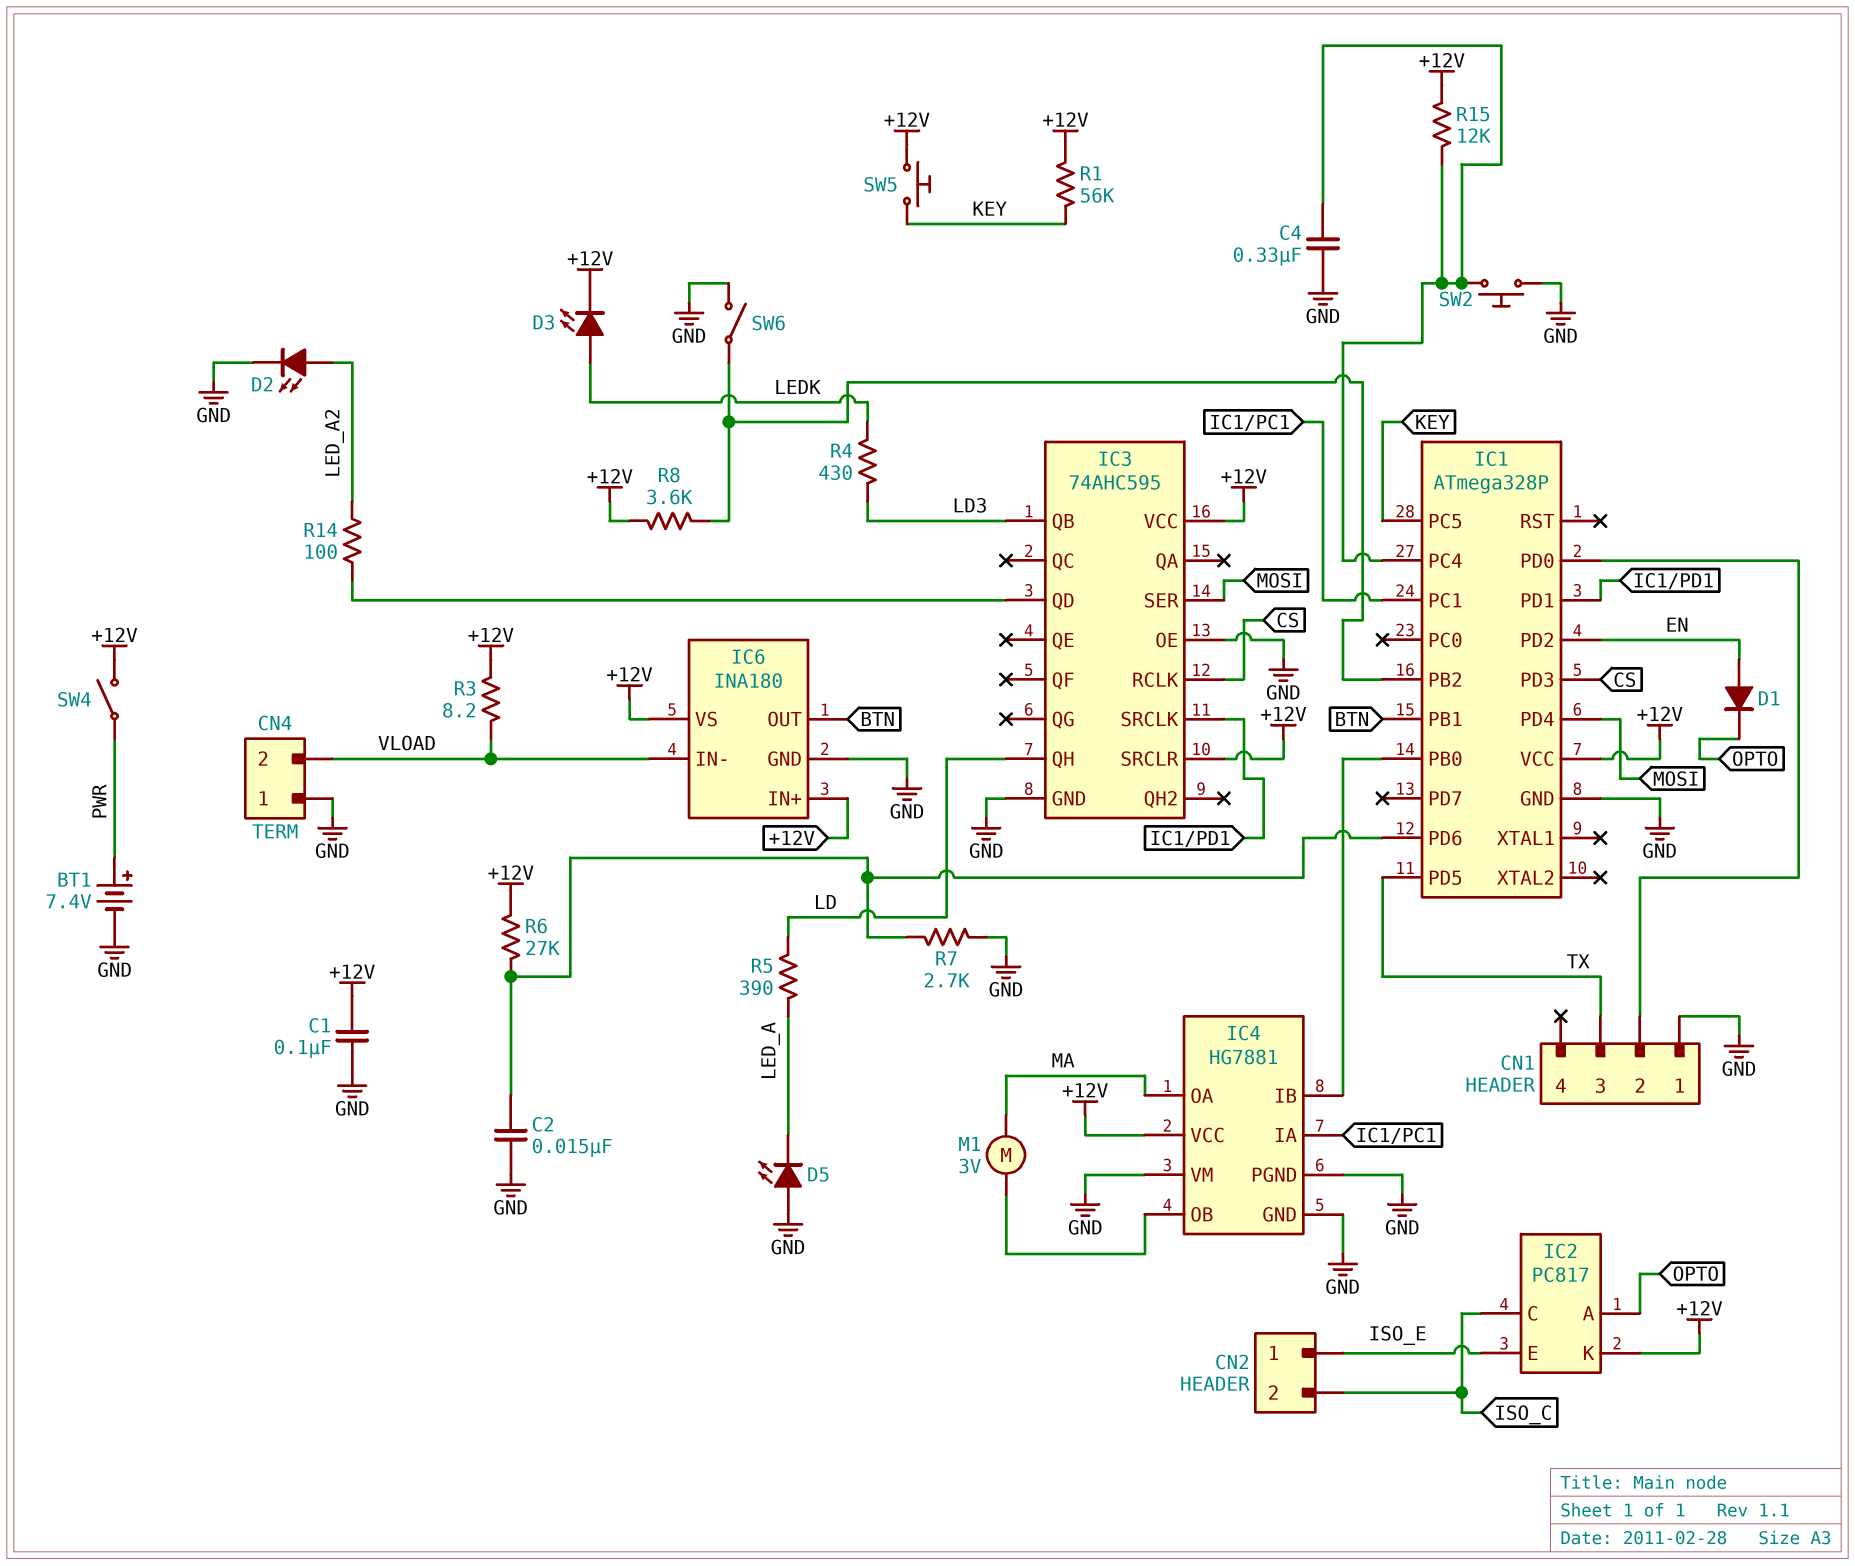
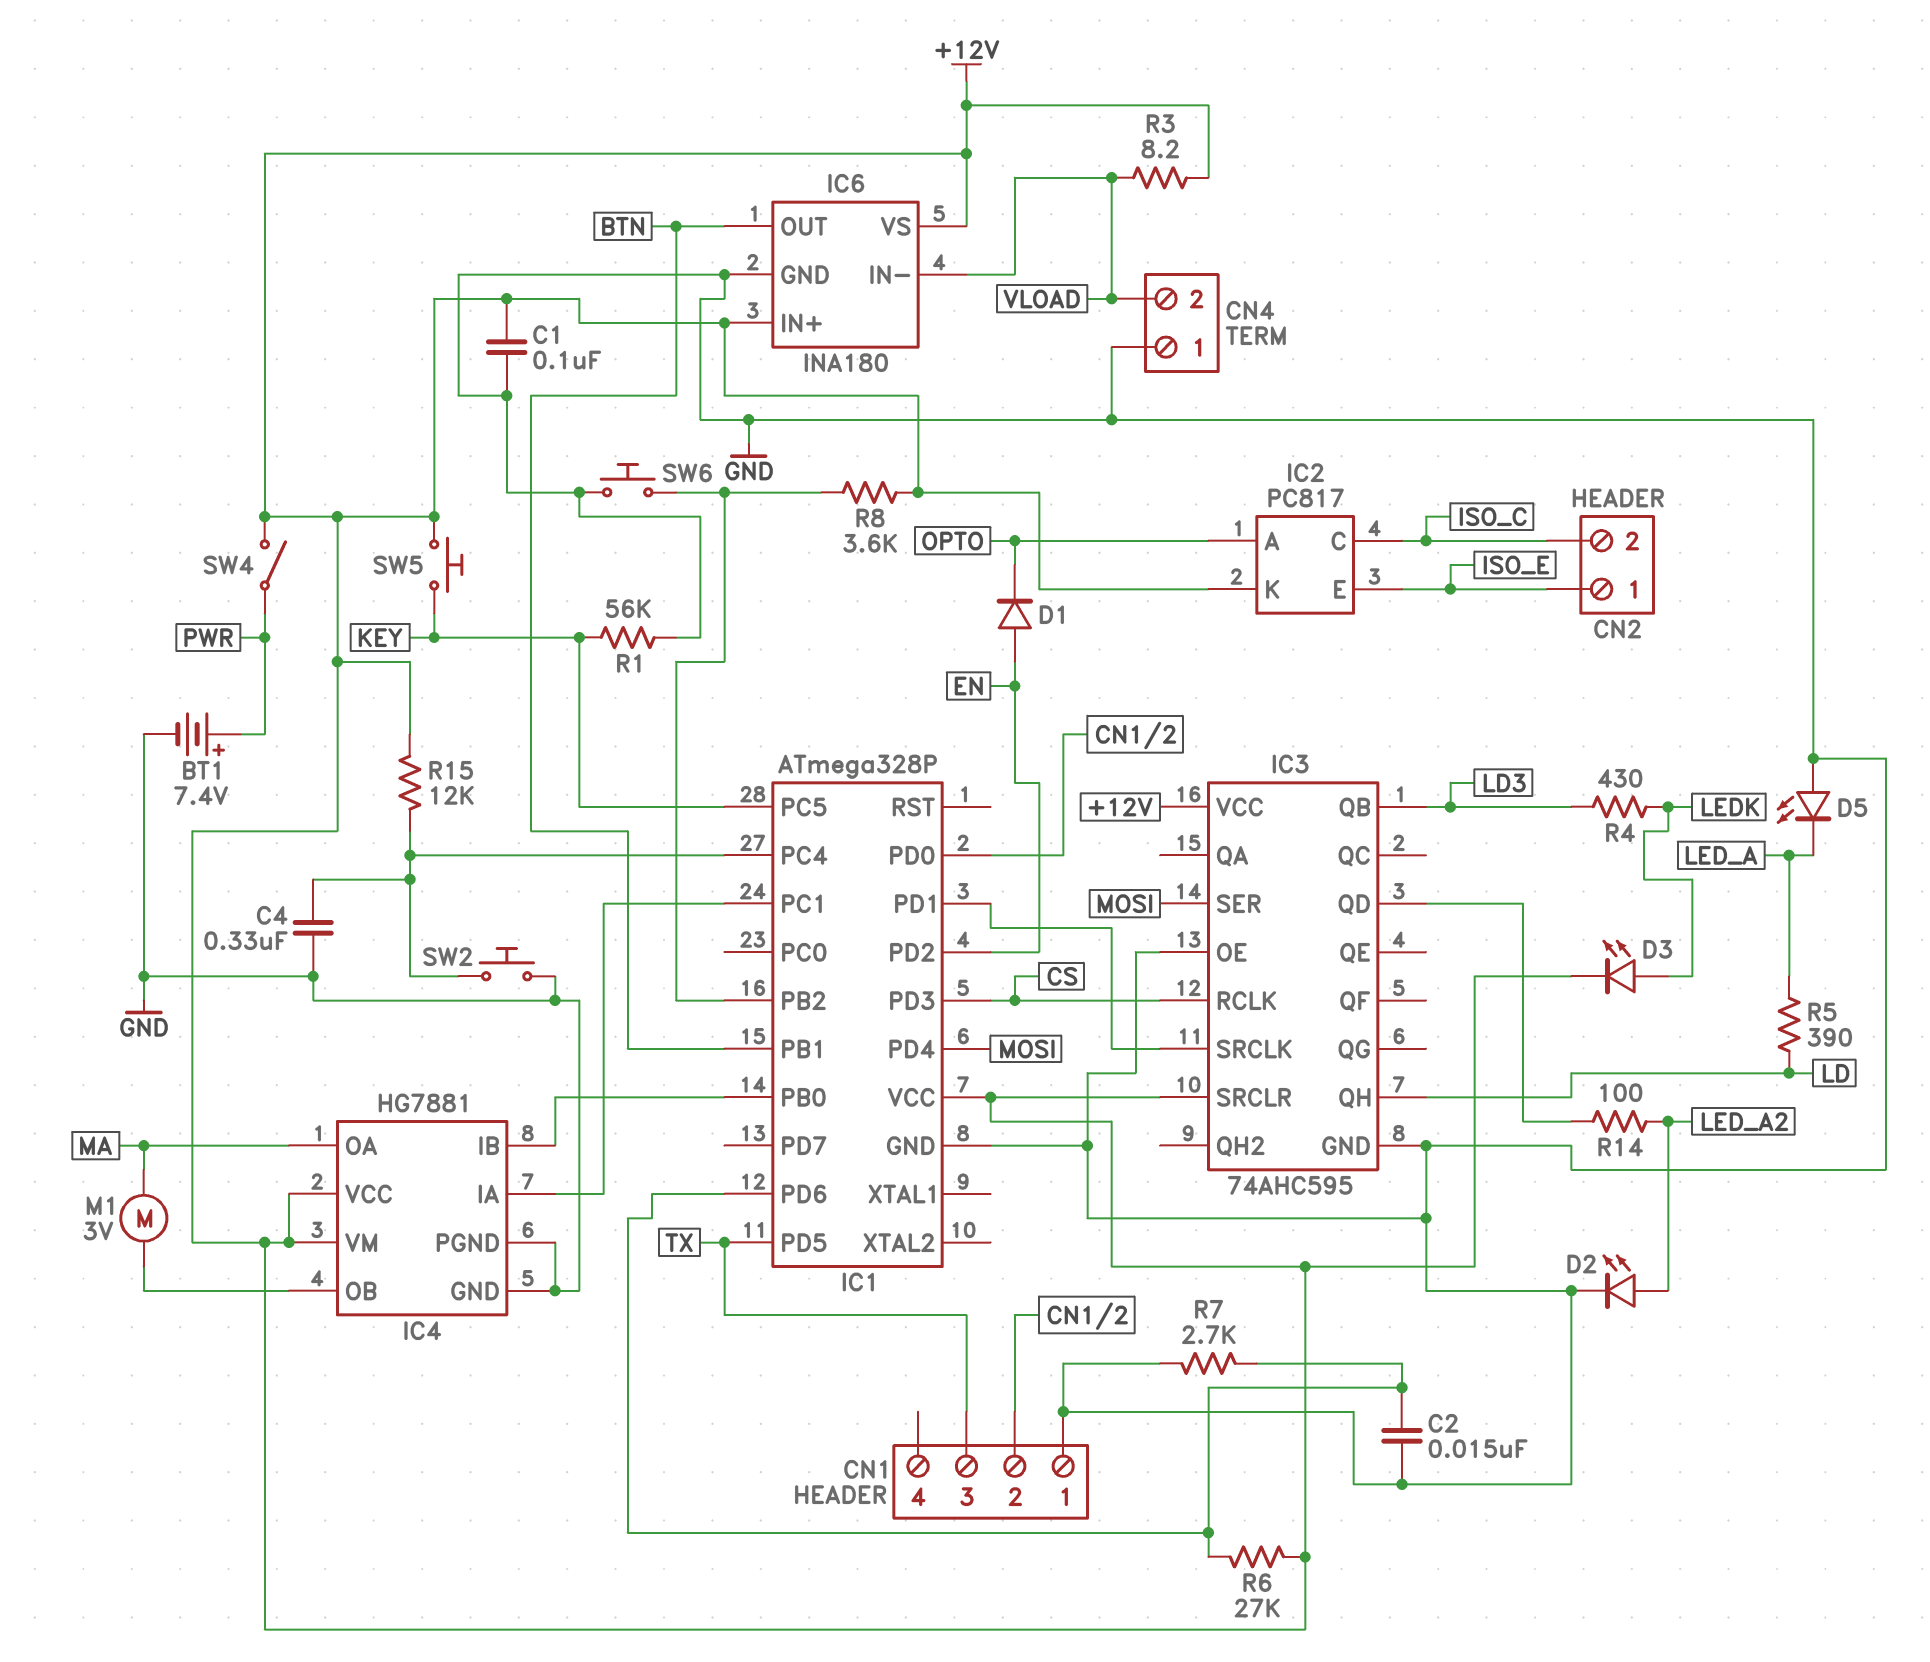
IC4 pin VM: GND -> +12V
R1: 56k (+12V, KEY) -> 56k (GND, KEY)
SW6: switch (GND, IC1/PB2) -> button (GND, IC1/PB2)

